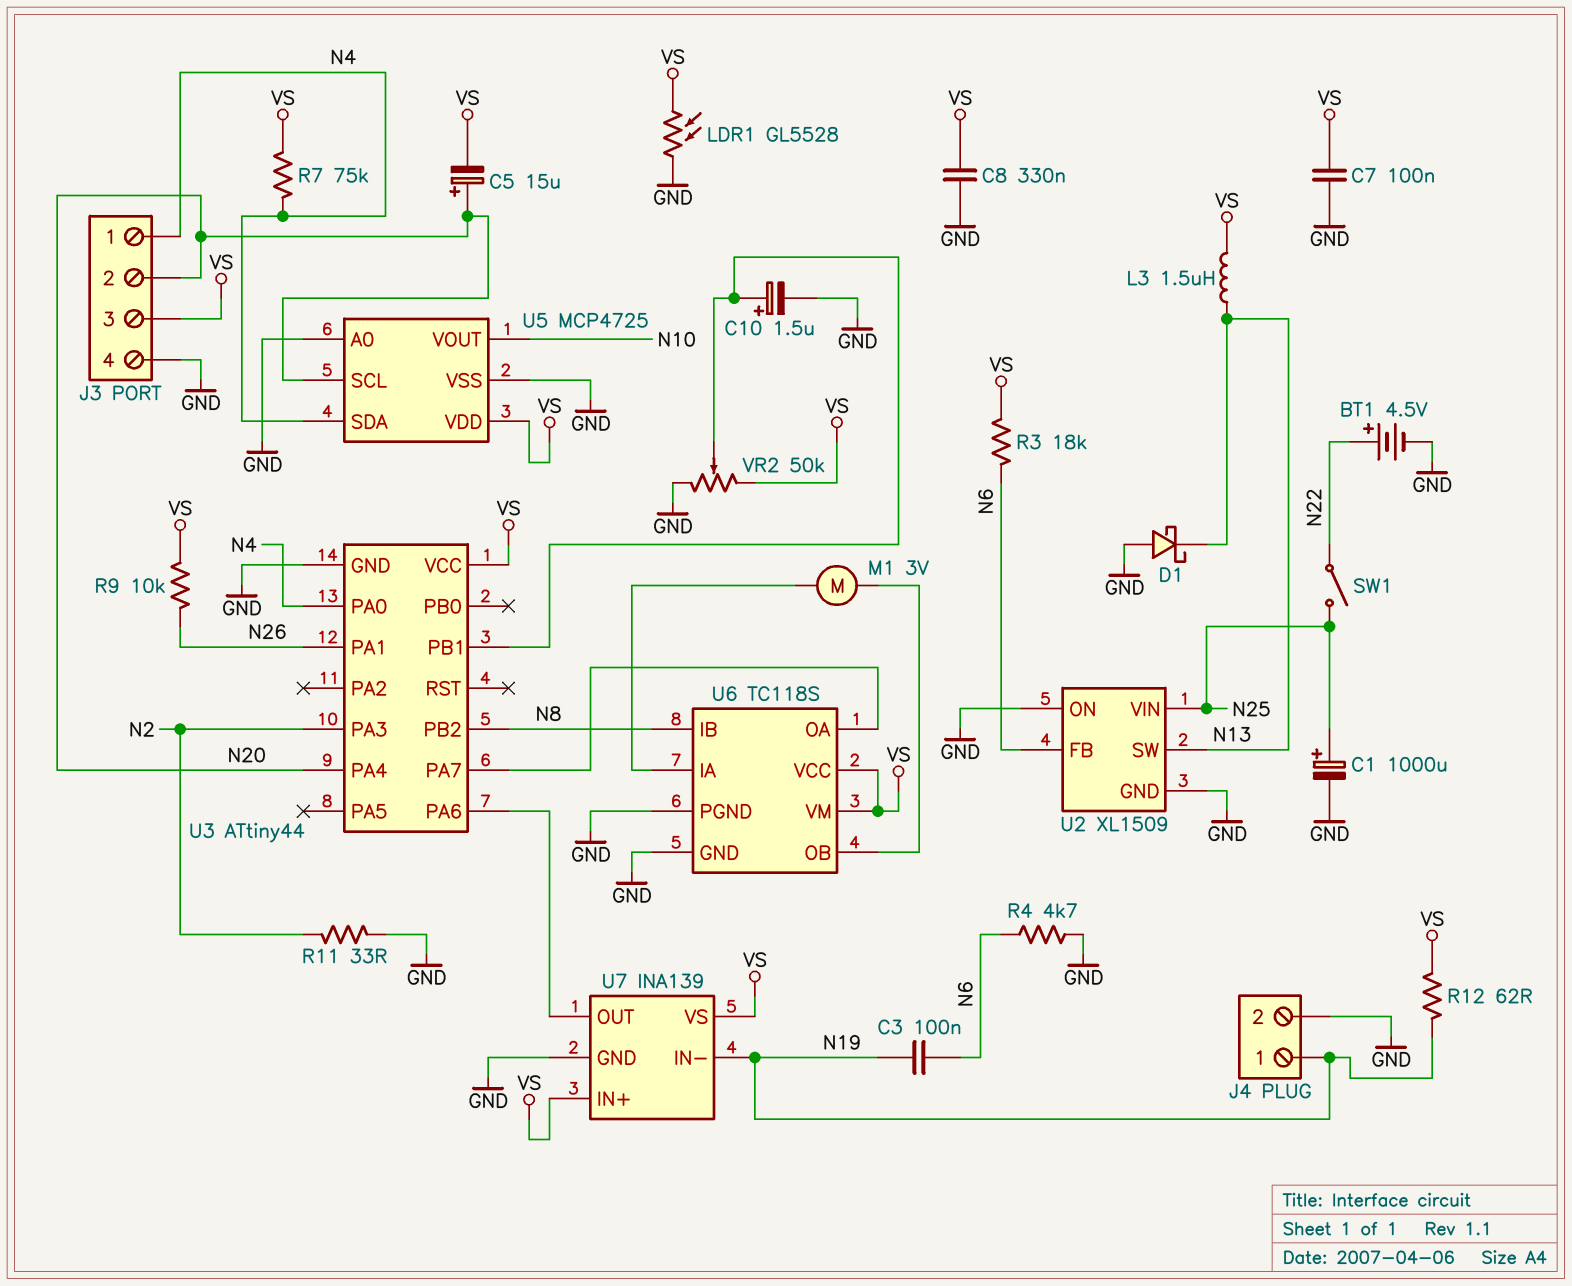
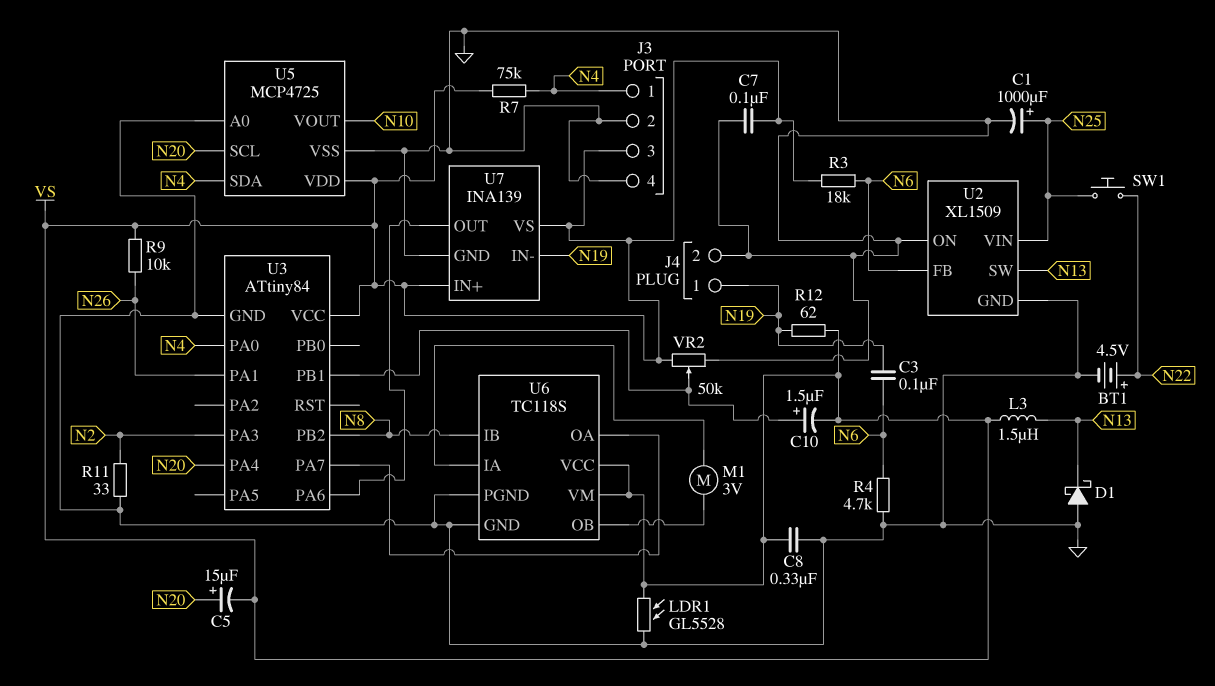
C10: 1.5uF (plus U3/PB1, minus GND) -> 1.5uF (plus U3/PB1, minus VS)
J3 pin 2: N20 -> GND
SW1: switch (N22, N25) -> button (N22, N25)
U3: ATtiny44 -> ATtiny84

